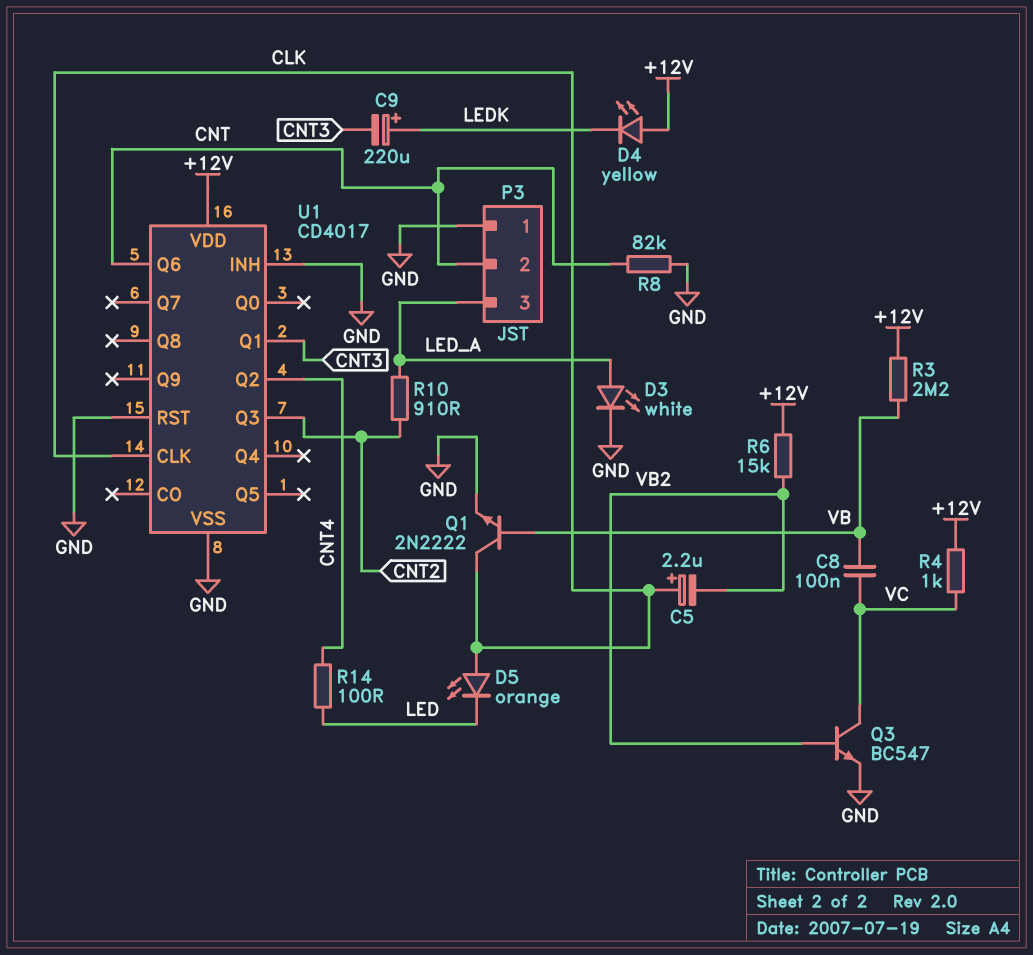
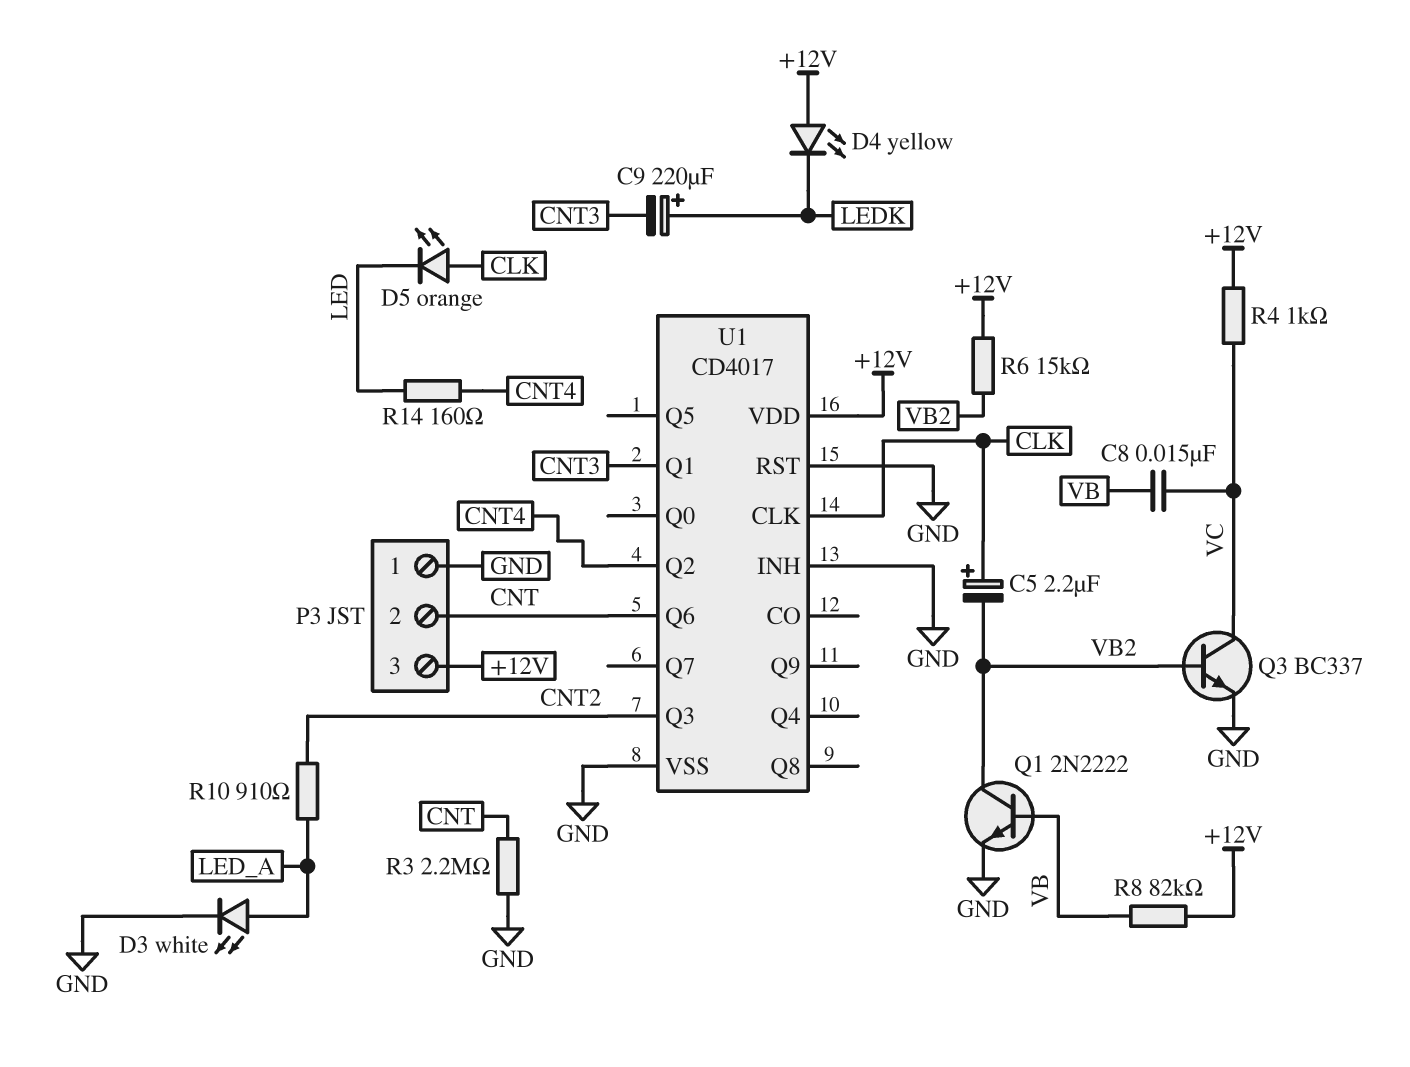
C8: 100nF (VB, VC) -> 15nF (VB, VC)
P3 pin 3: LED_A -> +12V
Q1: NPN 2N2222 (B VB, C CLK, E GND) -> NPN 2N2222 (B VB, C VB2, E GND)
Q3: NPN BC547 (B VB2, C VC, E GND) -> NPN BC337 (B VB2, C VC, E GND)
R3: 2.2M (+12V, VB) -> 2.2M (CNT, GND)
R8: 82k (CNT, GND) -> 82k (+12V, VB)
R14: 100 (CNT4, LED) -> 160 (CNT4, LED)

